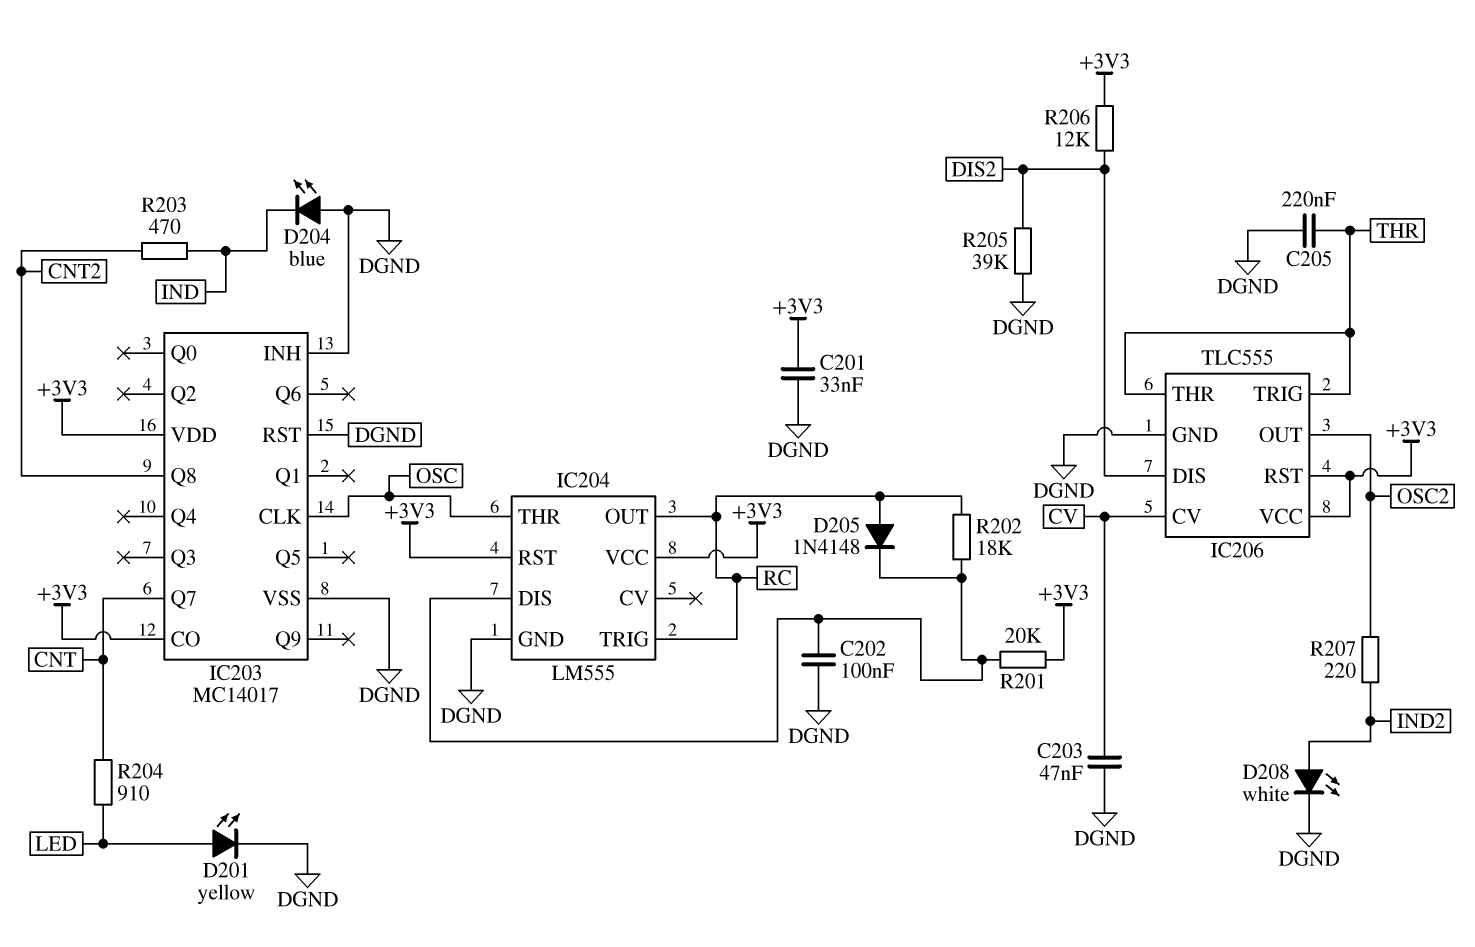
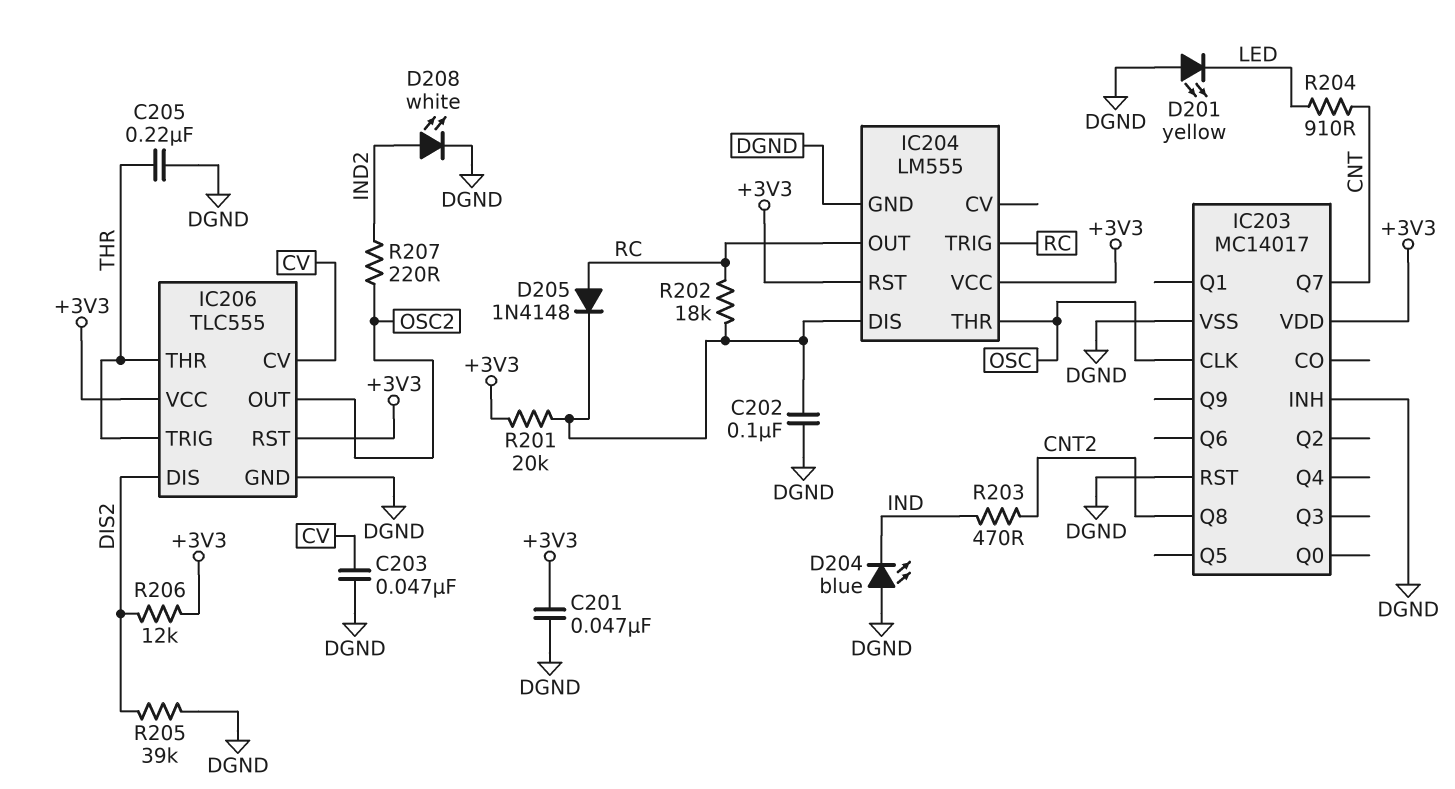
C201: 33nF (+3V3, DGND) -> 47nF (+3V3, DGND)
D201: LED yellow (A LED, K DGND) -> LED yellow (A DGND, K LED)
IC203 pin CO: +3V3 -> none

